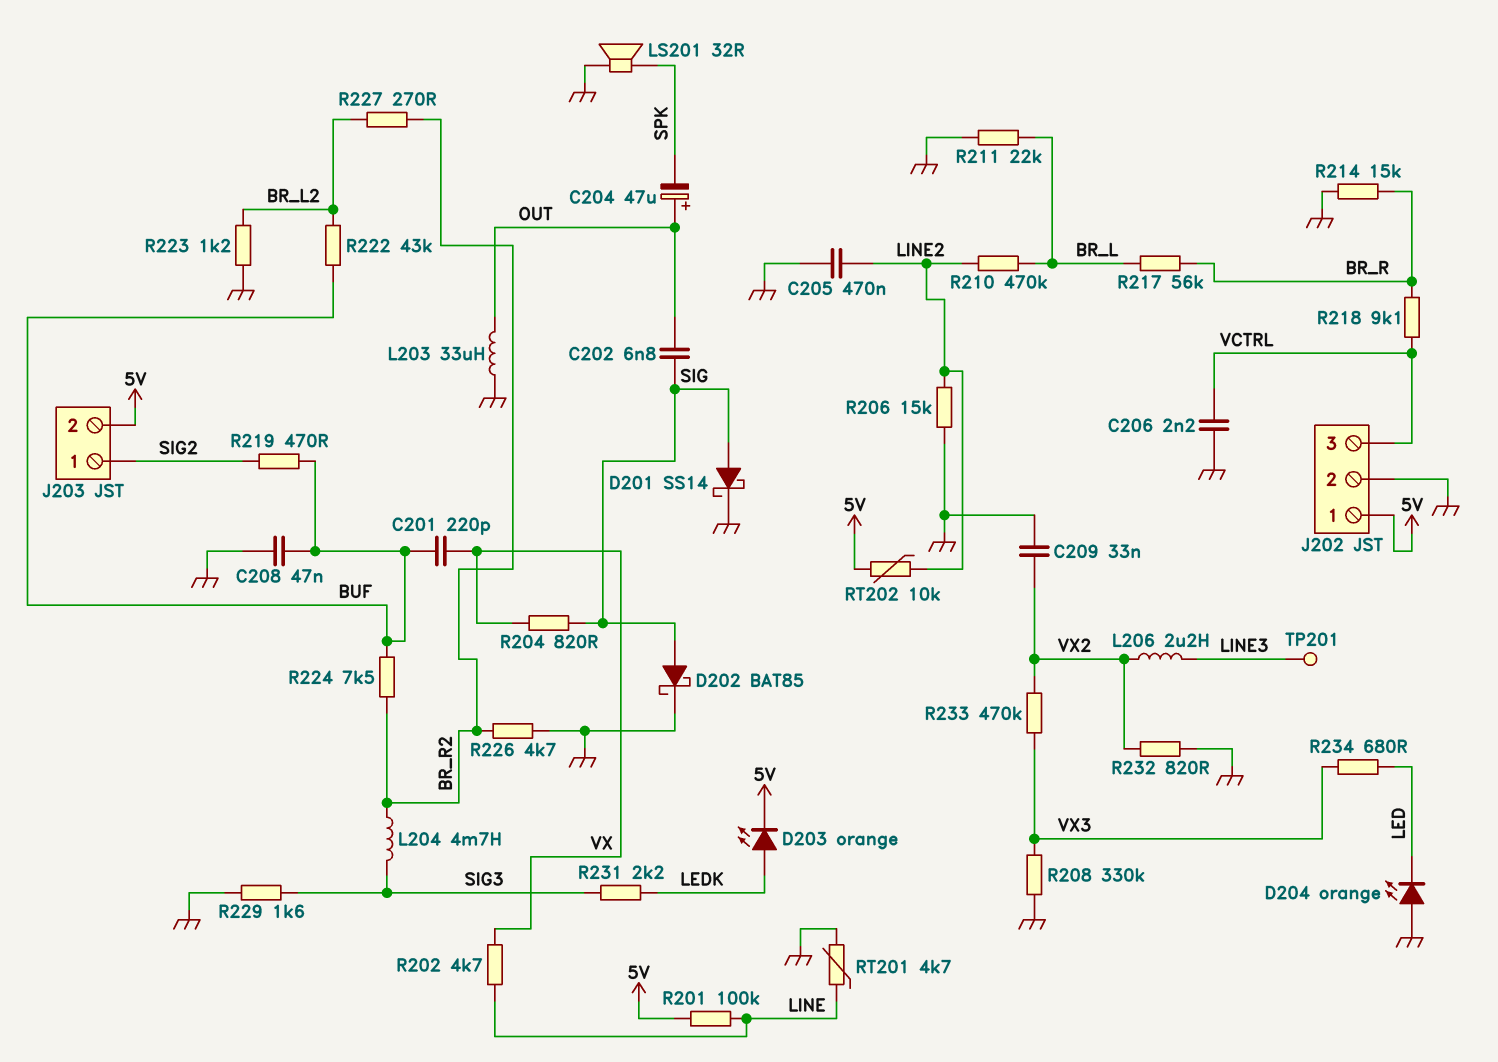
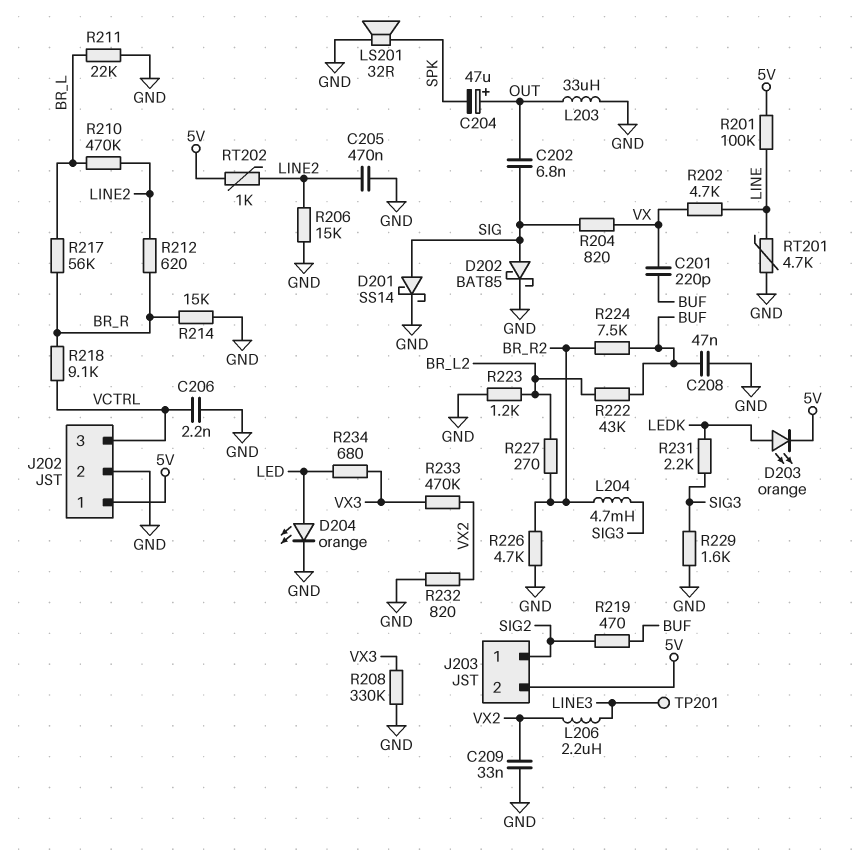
D204: LED orange (A GND, K LED) -> LED orange (A LED, K GND)
R212: none -> 620 (BR_R, LINE2)
RT202: 10k (5V, LINE2) -> 1k (5V, LINE2)

